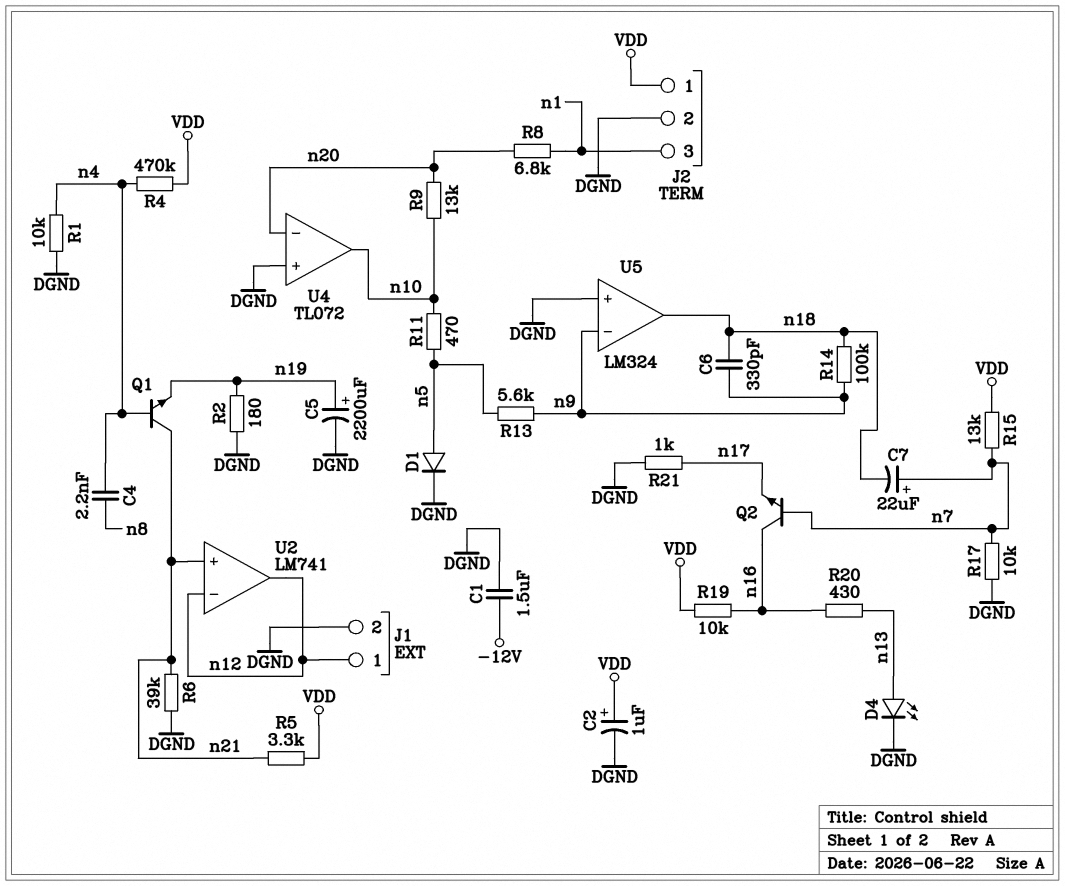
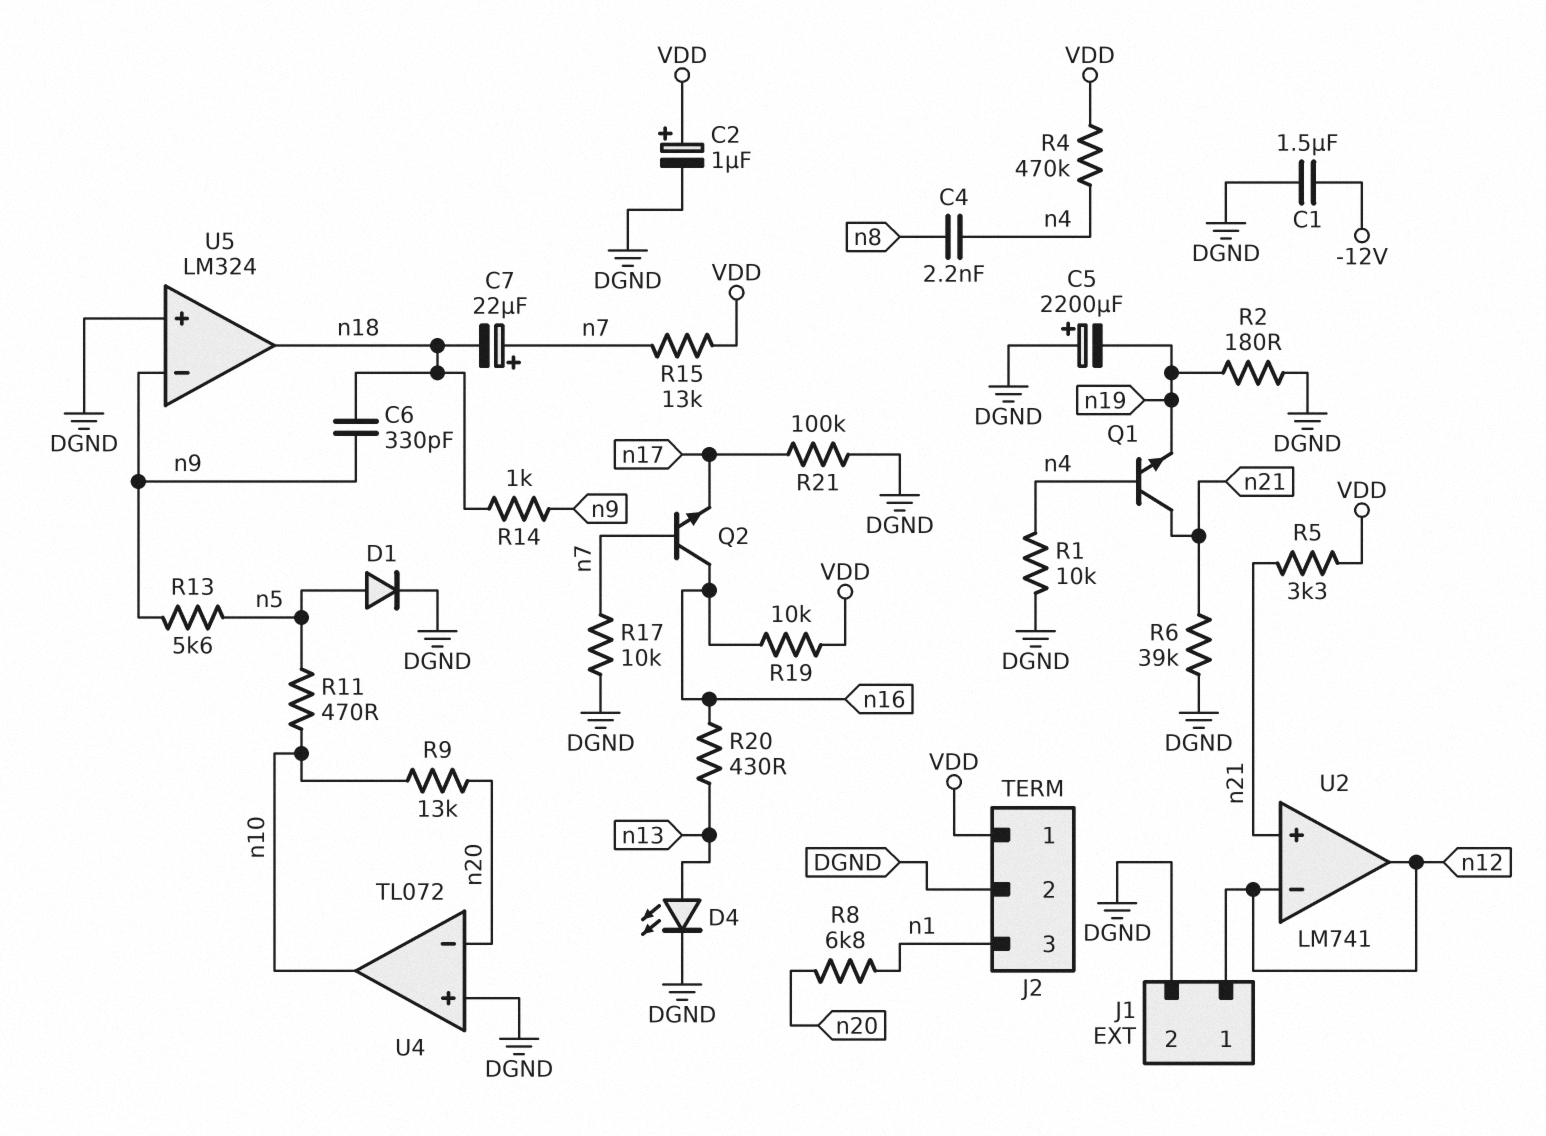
C5: 2200uF (plus n19, minus DGND) -> 2200uF (plus DGND, minus n19)
R14: 100k (n9, n18) -> 1k (n9, n18)
R21: 1k (DGND, n17) -> 100k (DGND, n17)

